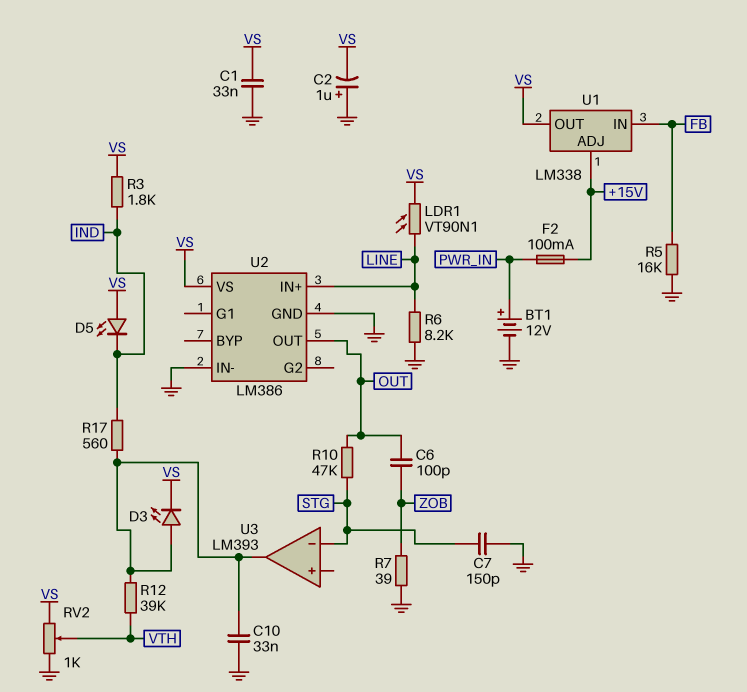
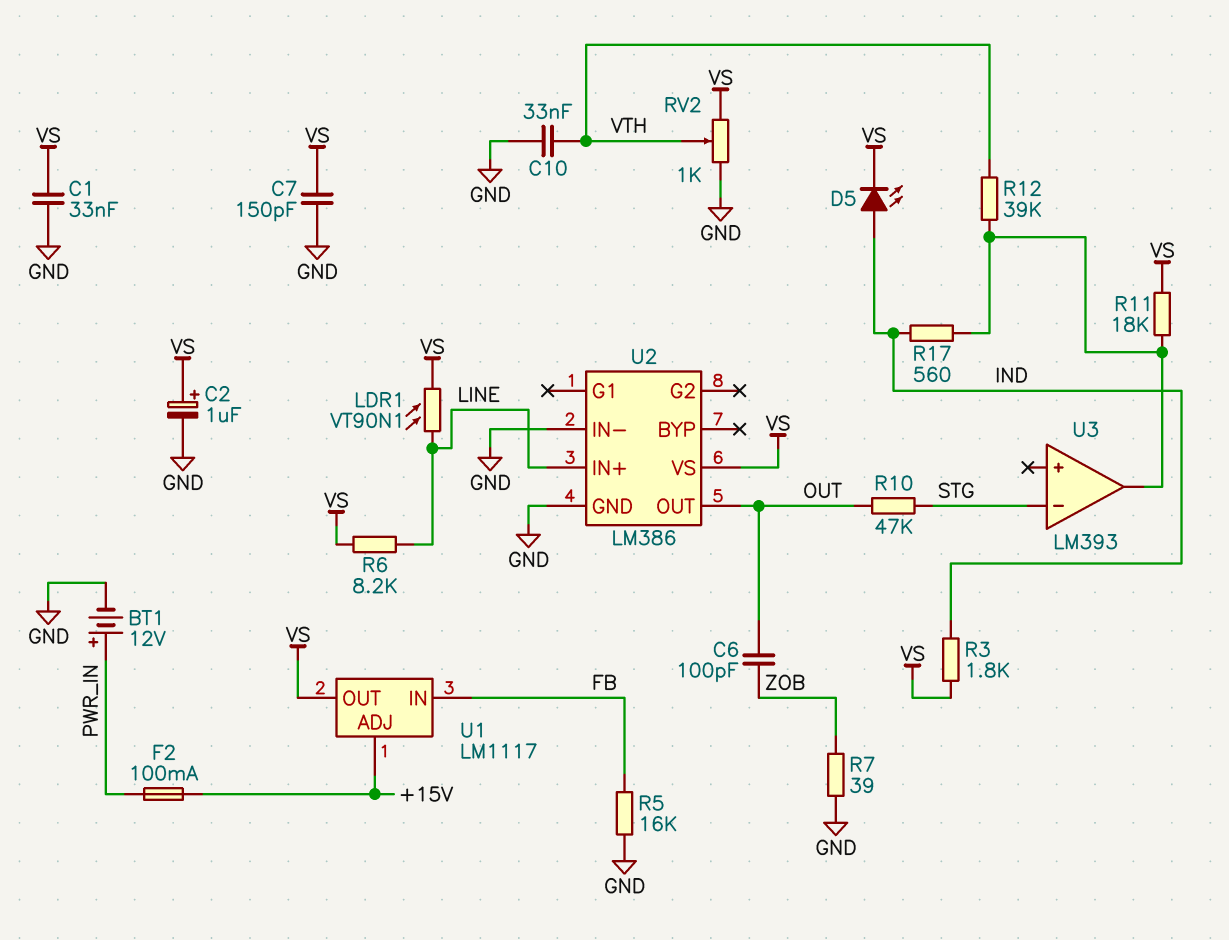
C2: 1uF (plus GND, minus VS) -> 1uF (plus VS, minus GND)
C7: 150pF (GND, STG) -> 150pF (GND, VS)
C10: 33nF (GND, U3/out) -> 33nF (GND, VTH)
D3: LED (A U3/out, K VS) -> none
D5: LED (A VS, K IND) -> LED (A IND, K VS)
R6: 8.2k (GND, LINE) -> 8.2k (LINE, VS)
R11: none -> 18k (U3/out, VS)
U1: LM338 -> LM1117

